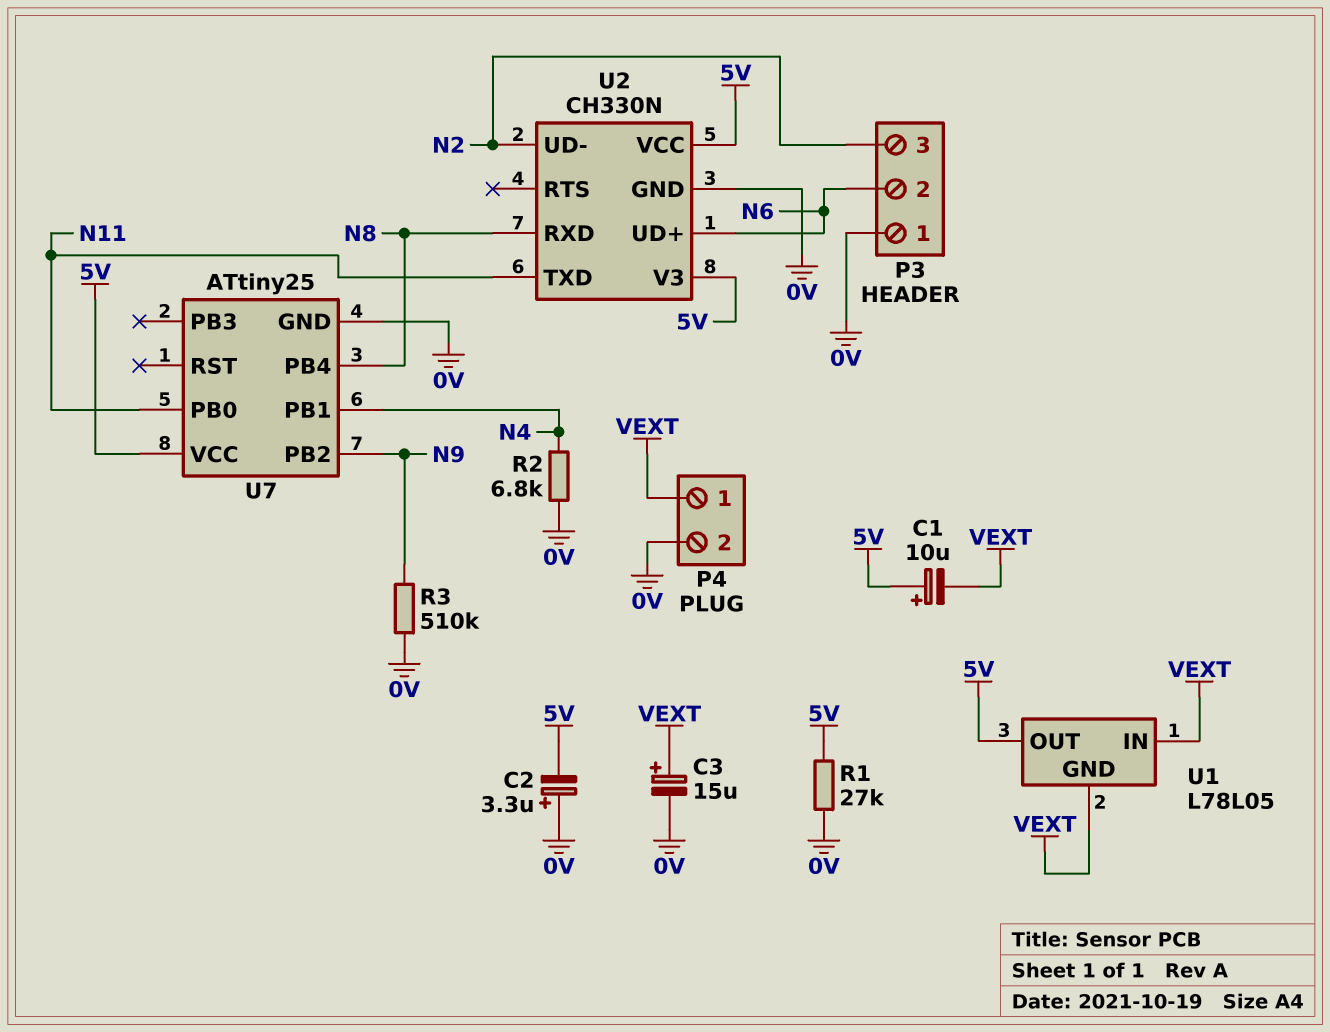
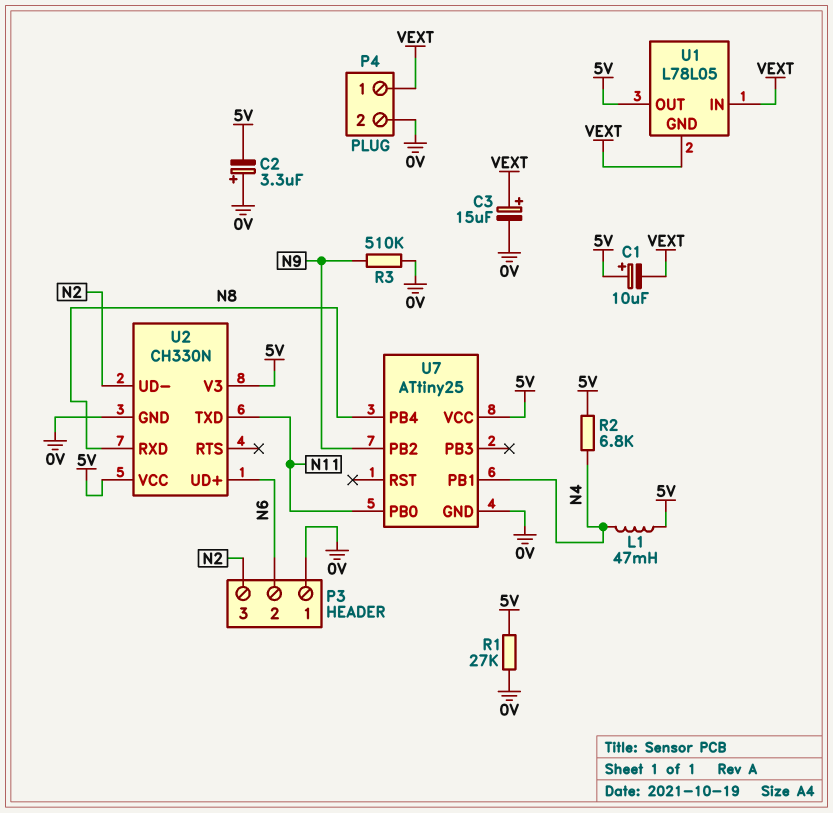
L1: none -> 47mH (5V, N4)
R2: 6.8k (0V, N4) -> 6.8k (5V, N4)

